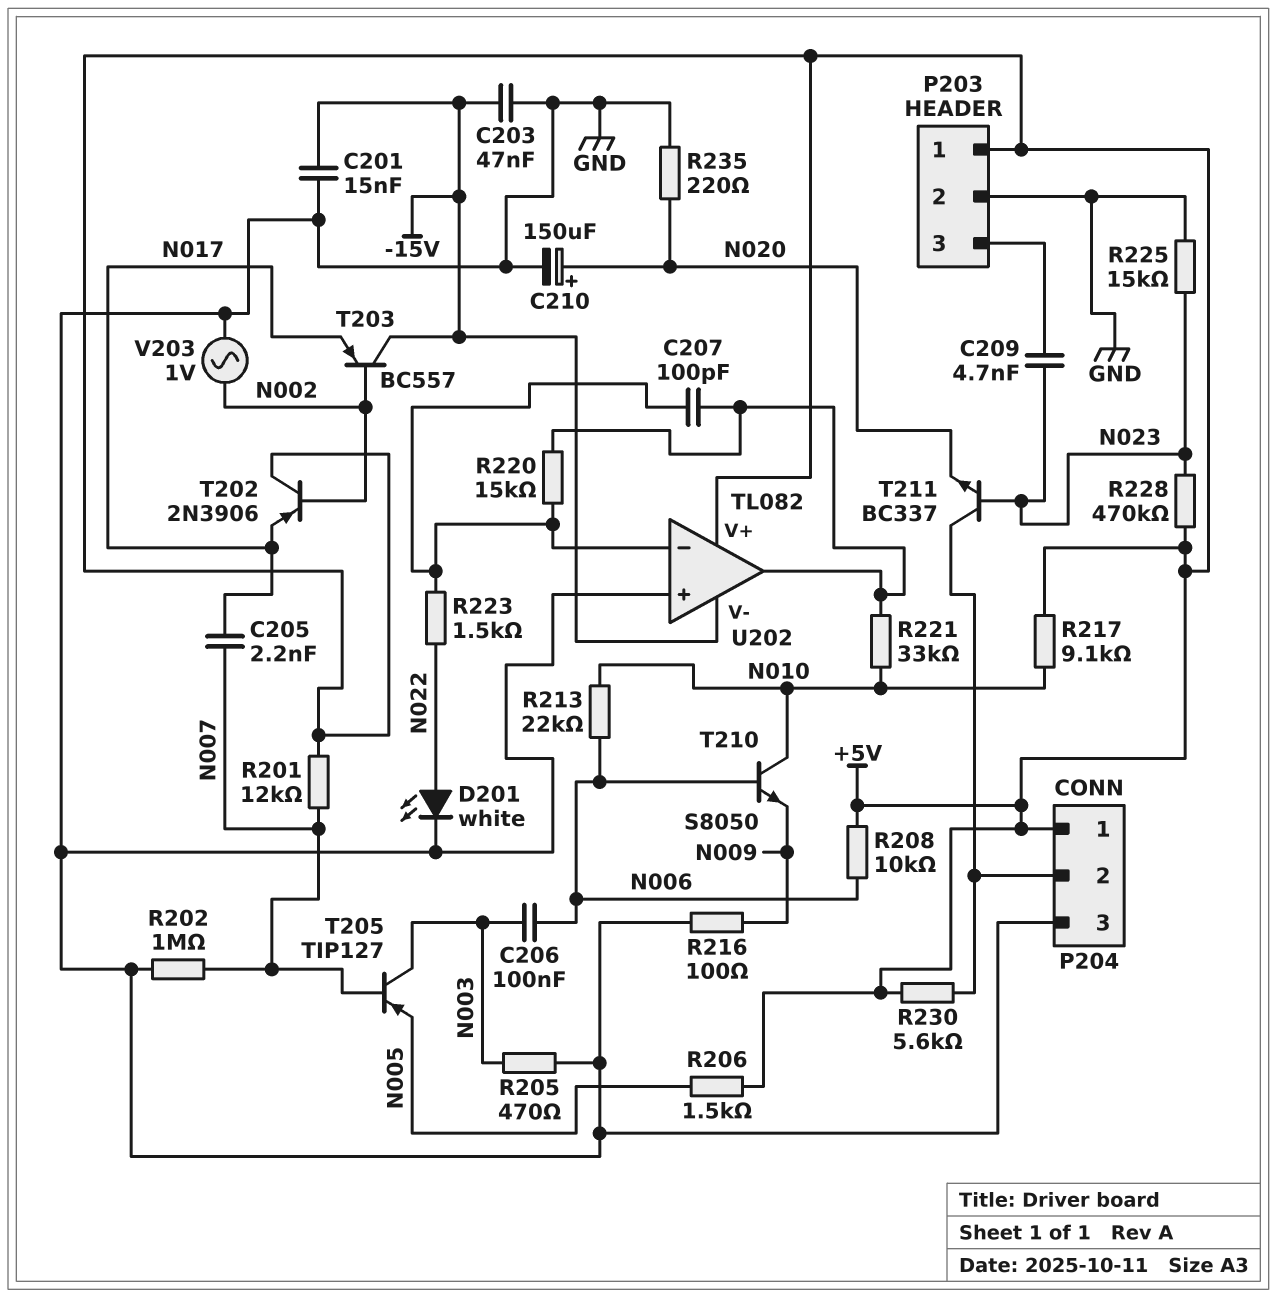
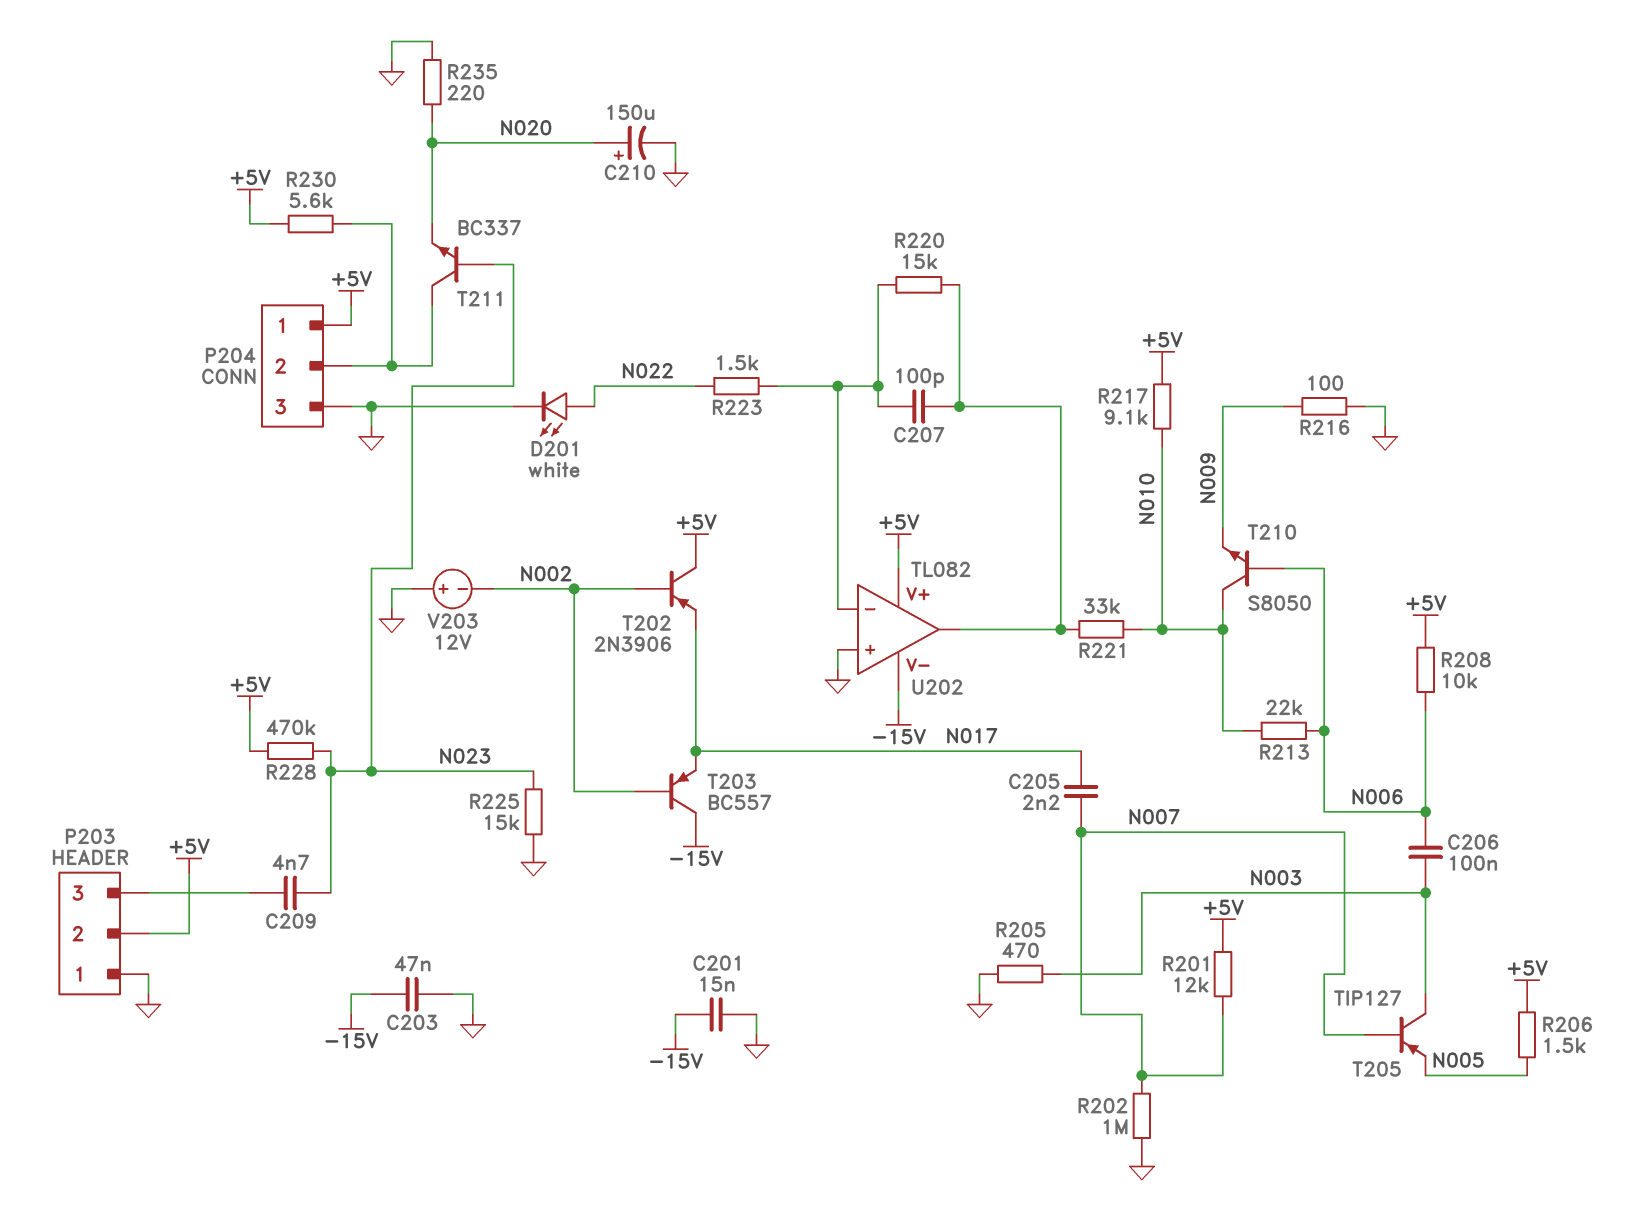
P203 pin 1: +5V -> GND
P203 pin 2: GND -> +5V
V203: AC 1V (GND, N002) -> 12V (plus GND, minus N002)

